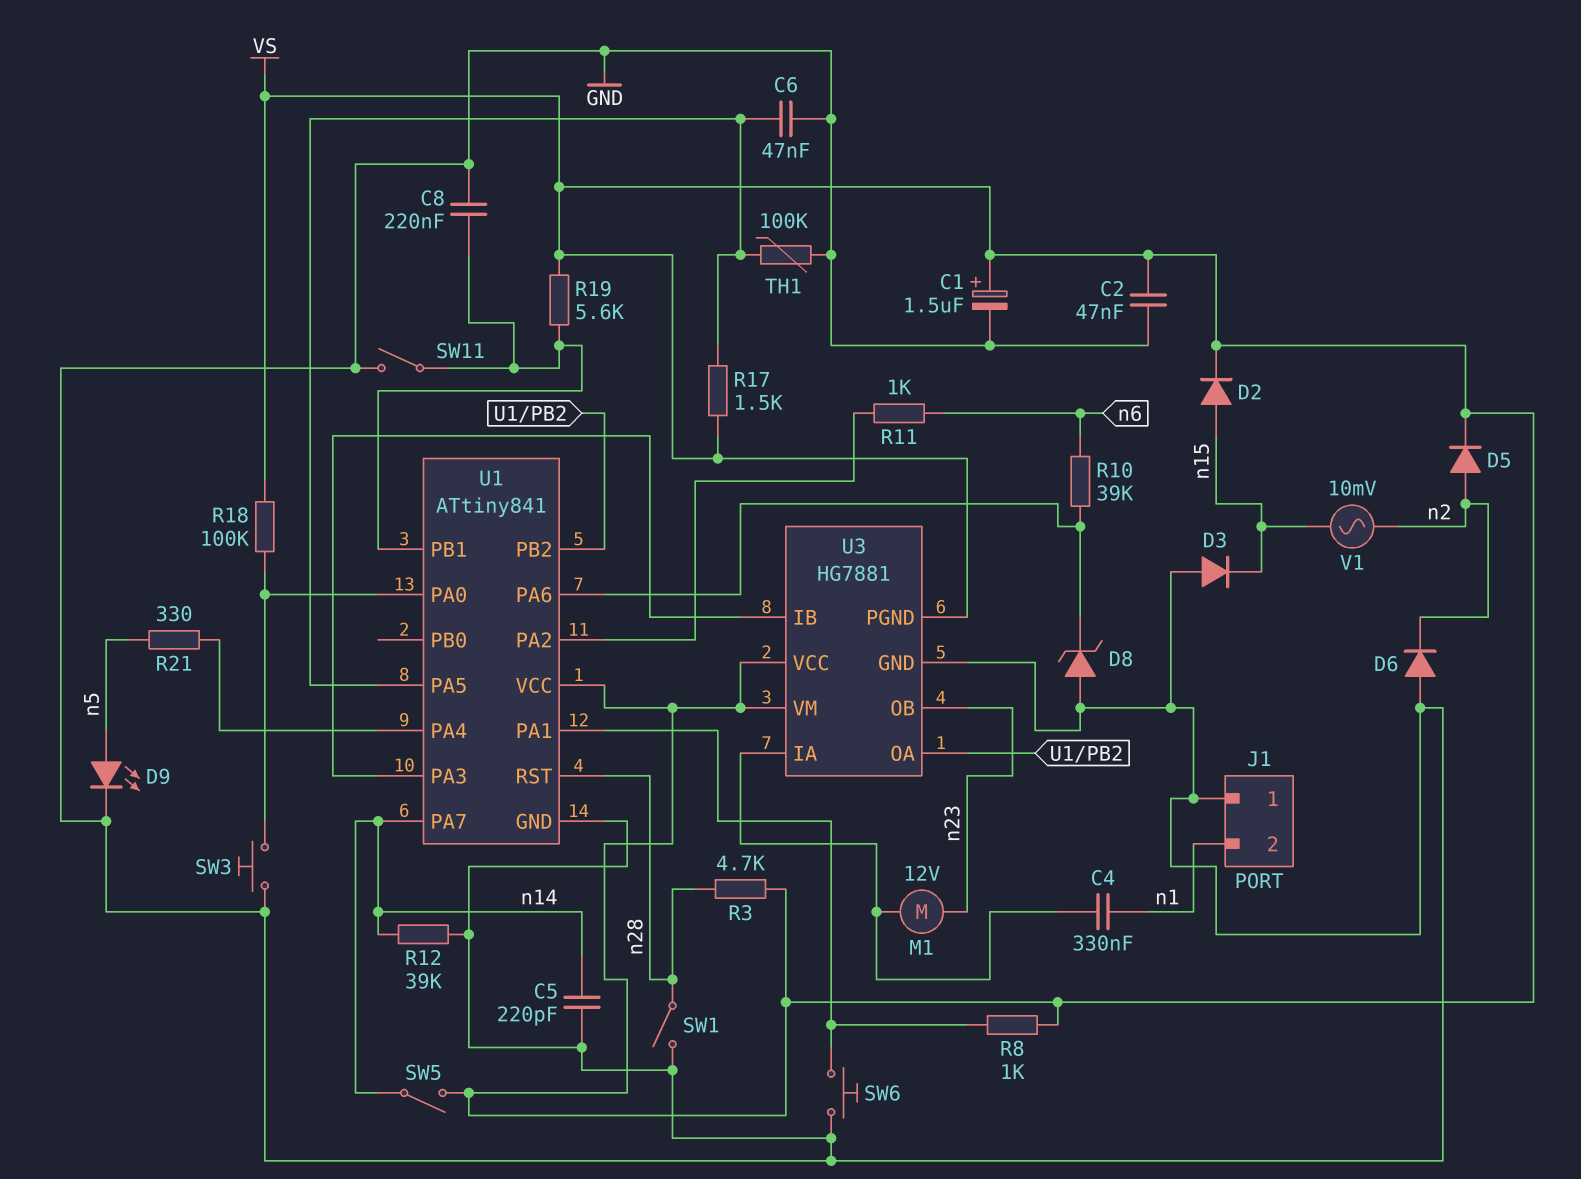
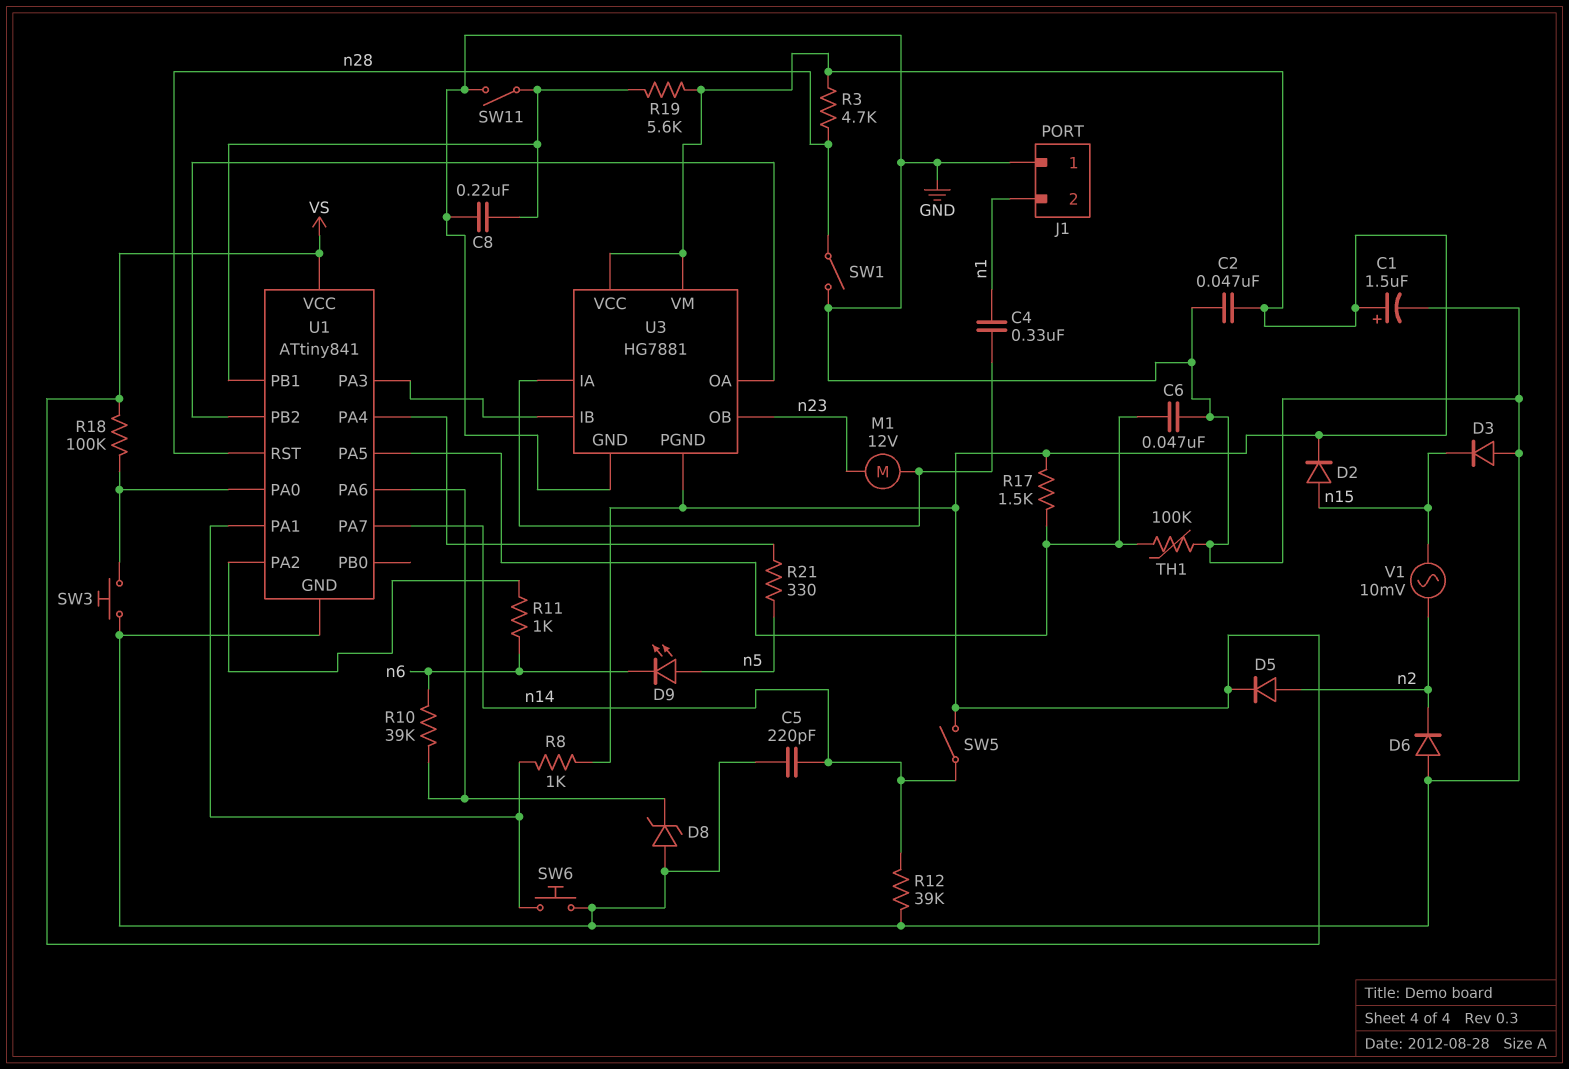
D9: LED (A n5, K GND) -> LED (A n5, K n6)

